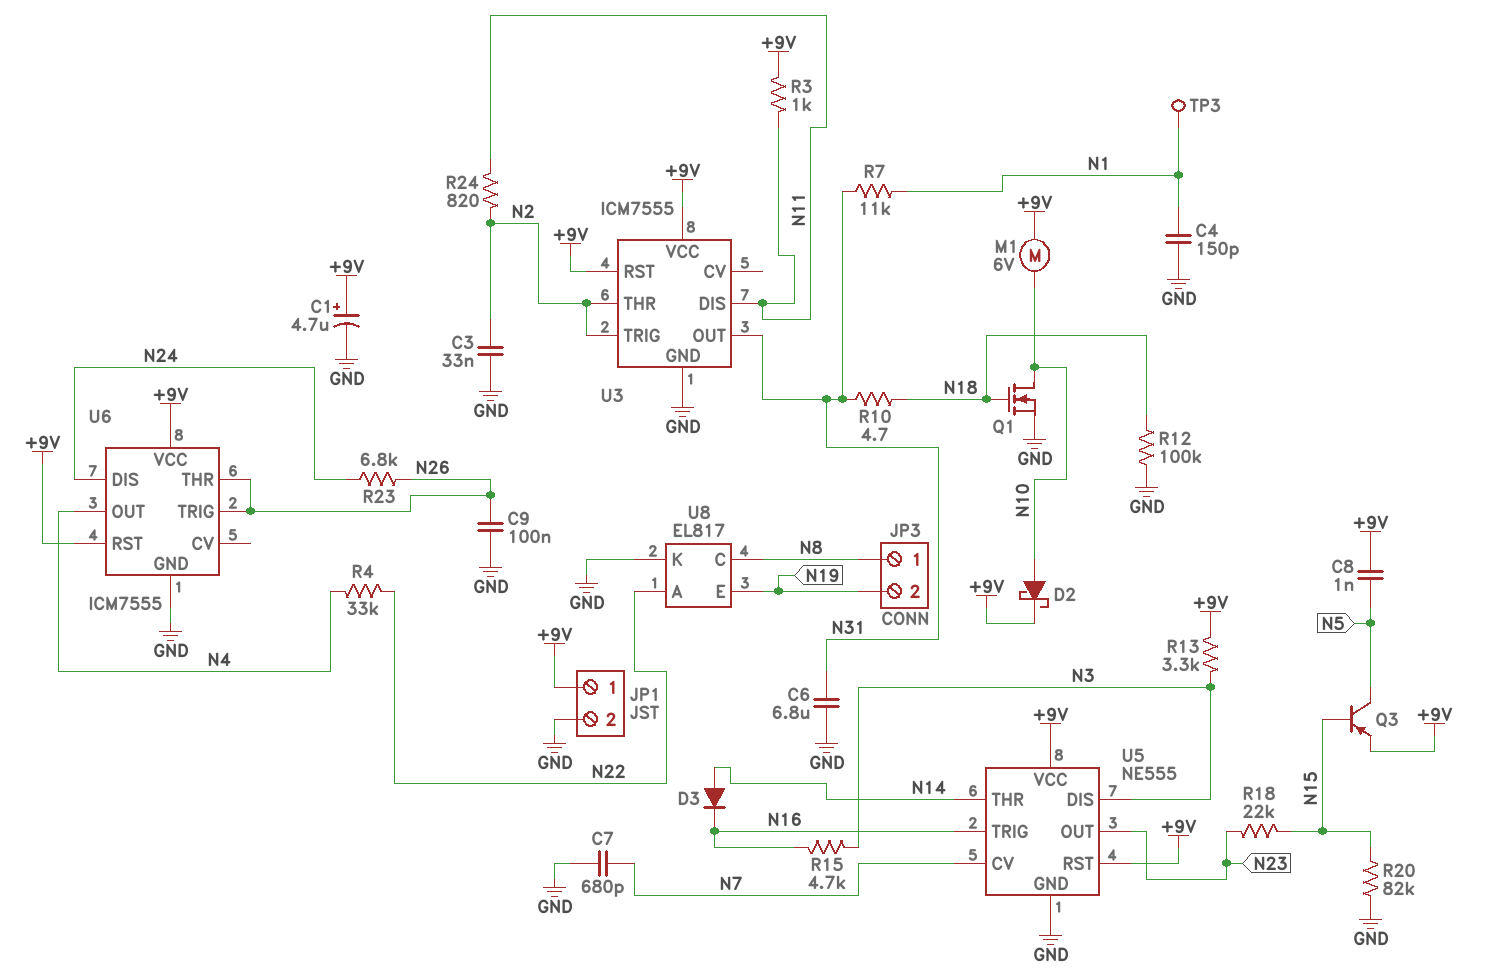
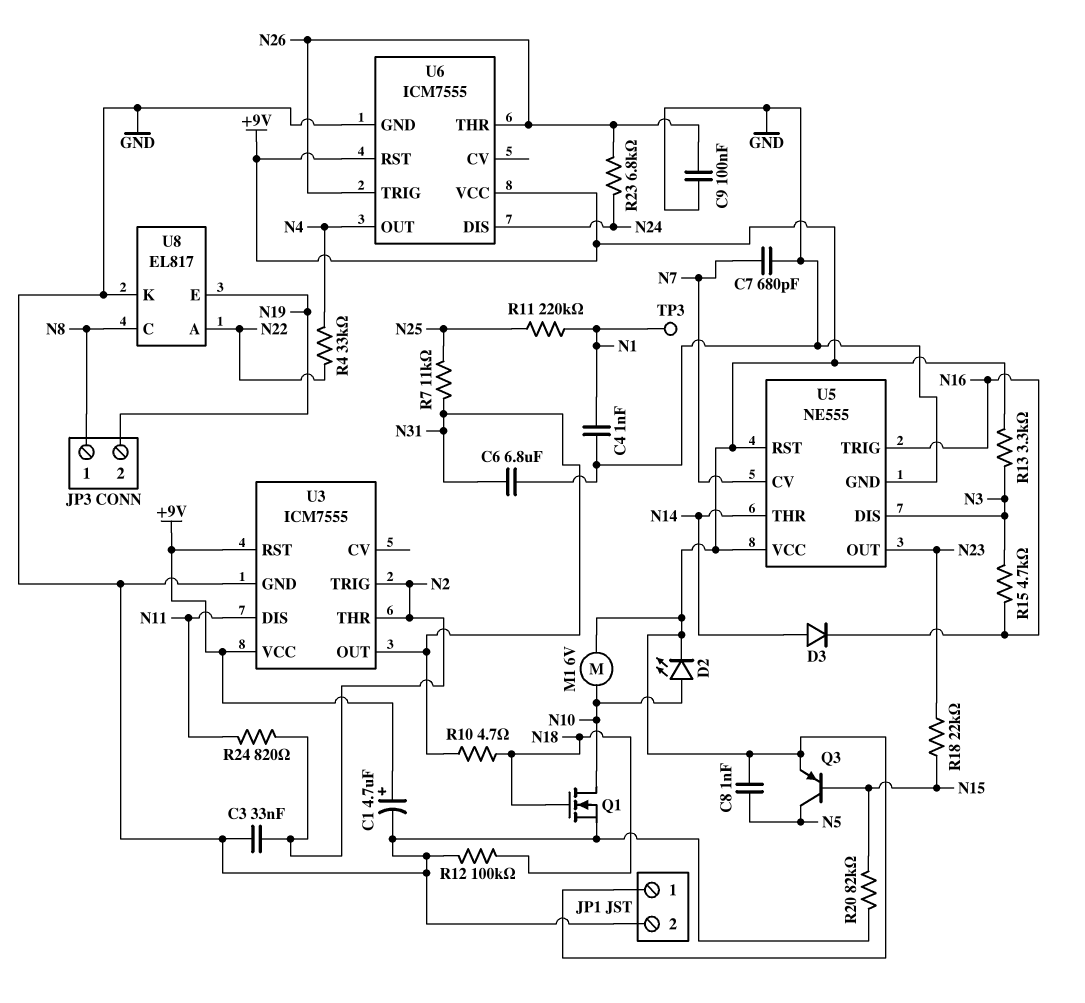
C4: 150pF (GND, N1) -> 1nF (GND, N1)
D2: schottky (A N10, K +9V) -> LED (A N10, K +9V)
R3: 1k (+9V, N11) -> none
R7: 11k (N1, N31) -> 11k (N25, N31)
R11: none -> 220k (N1, N25)

